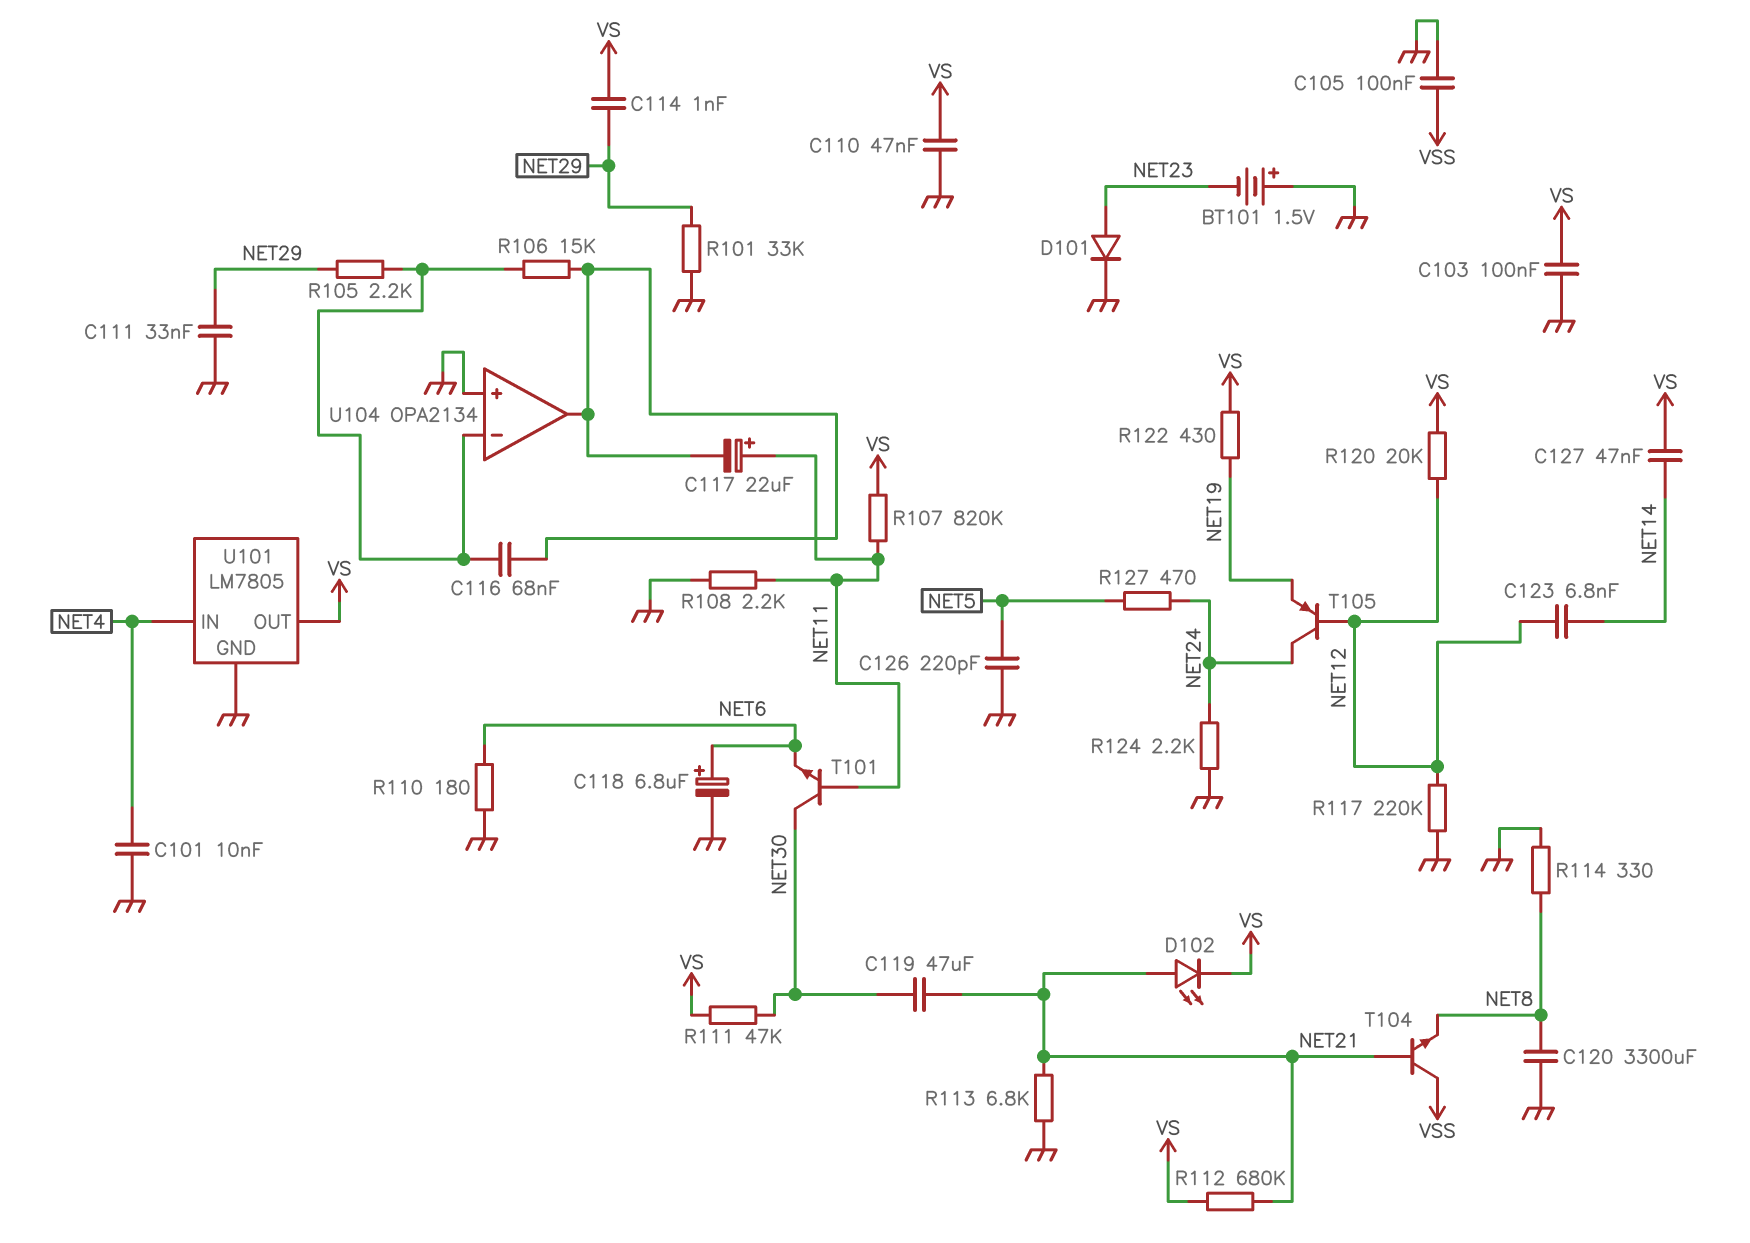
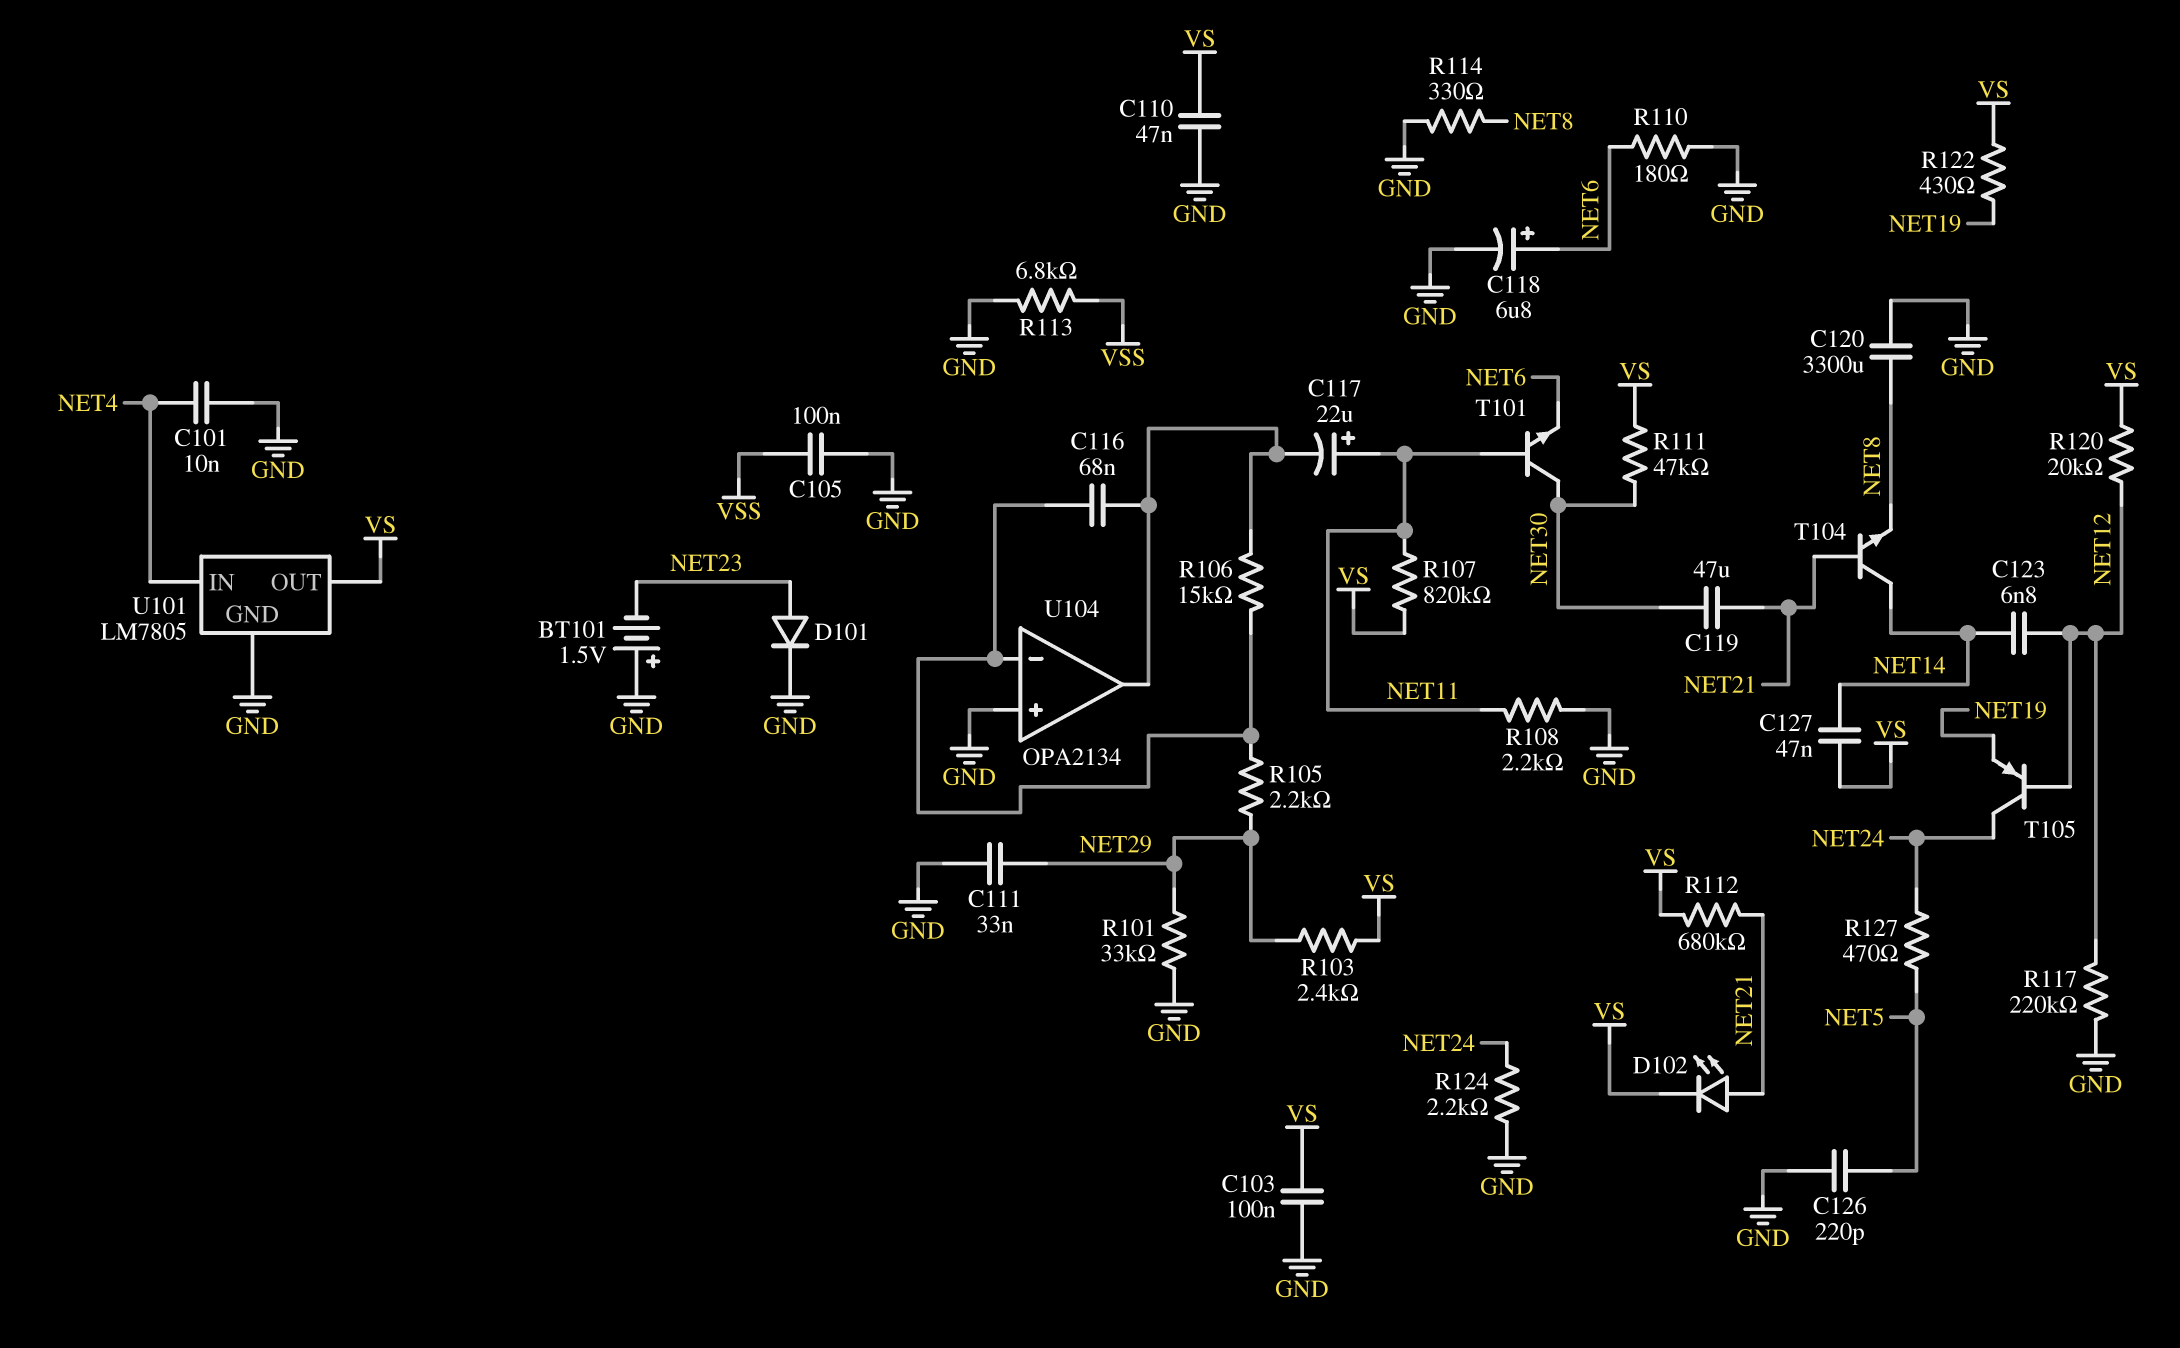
C114: 1nF (NET29, VS) -> none
R103: none -> 2.4k (NET29, VS)
R113: 6.8k (GND, NET21) -> 6.8k (GND, VSS)
T104: NPN (B NET21, C VSS, E NET8) -> NPN (B NET21, C NET14, E NET8)

